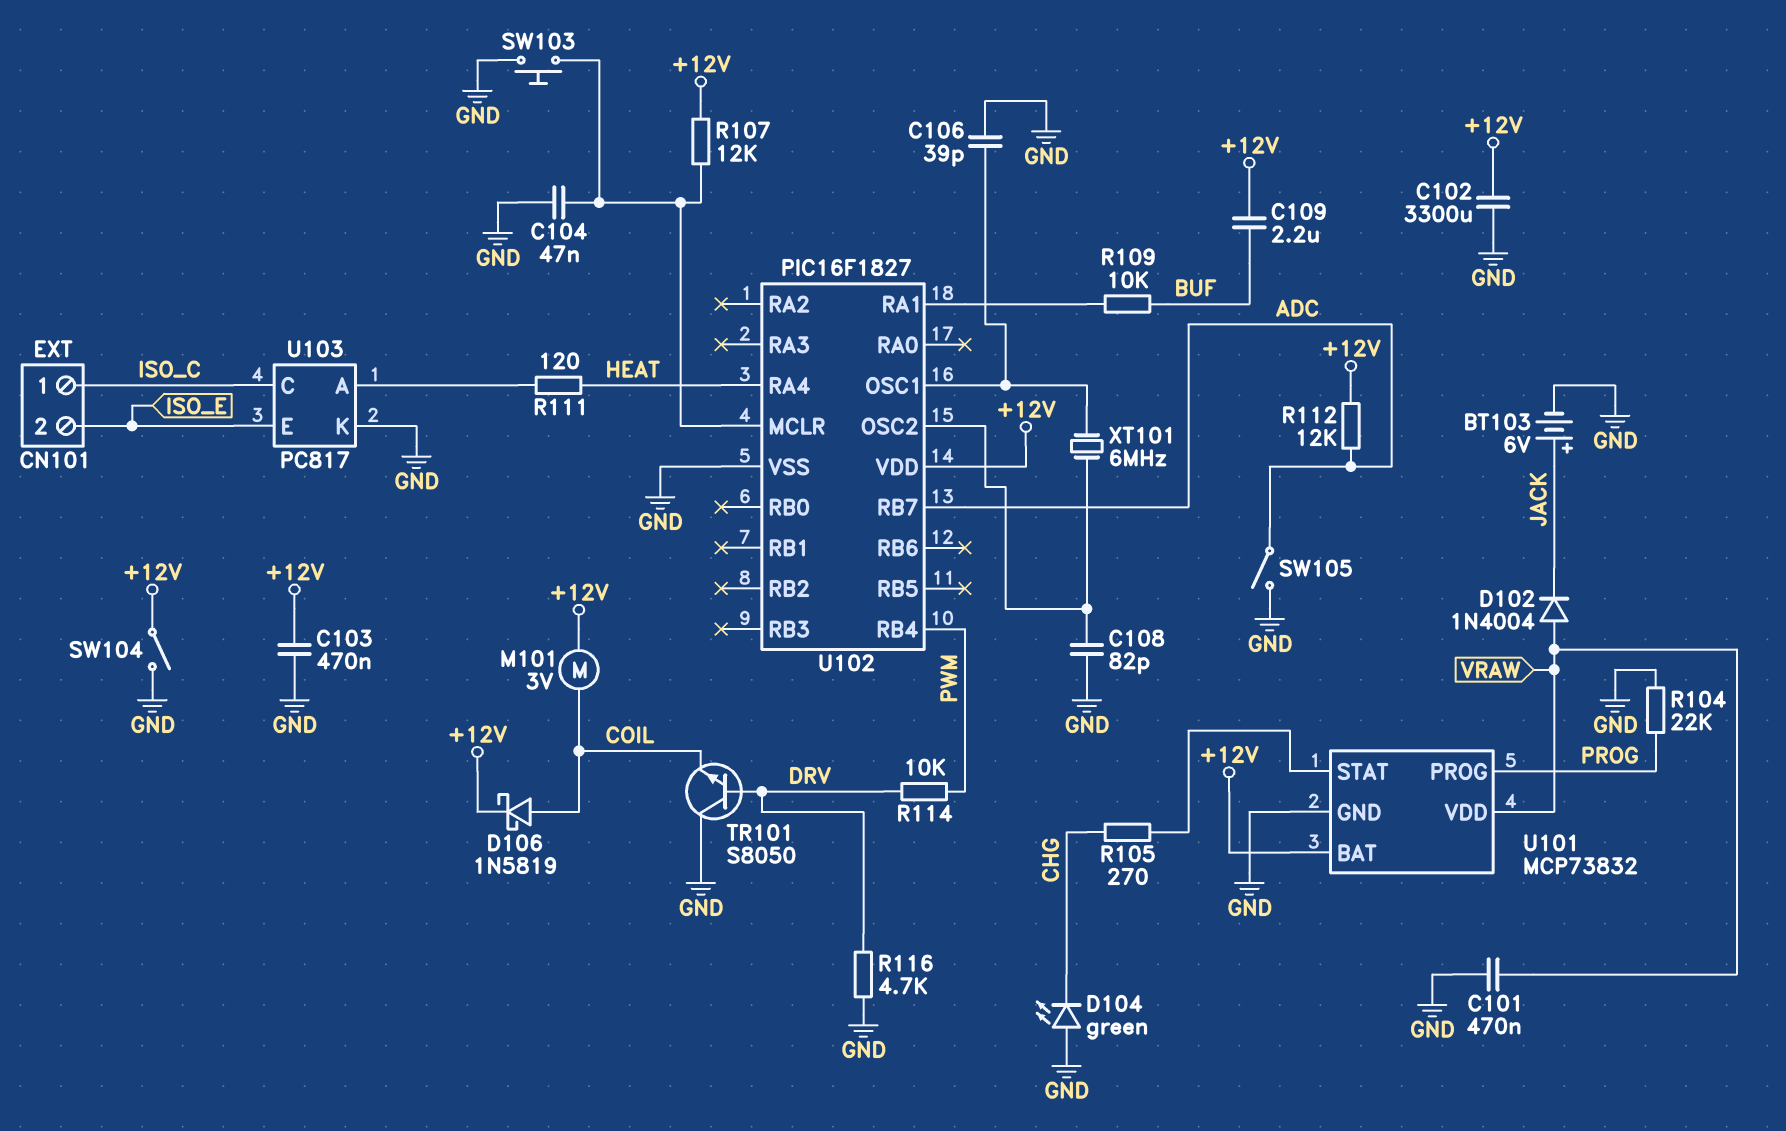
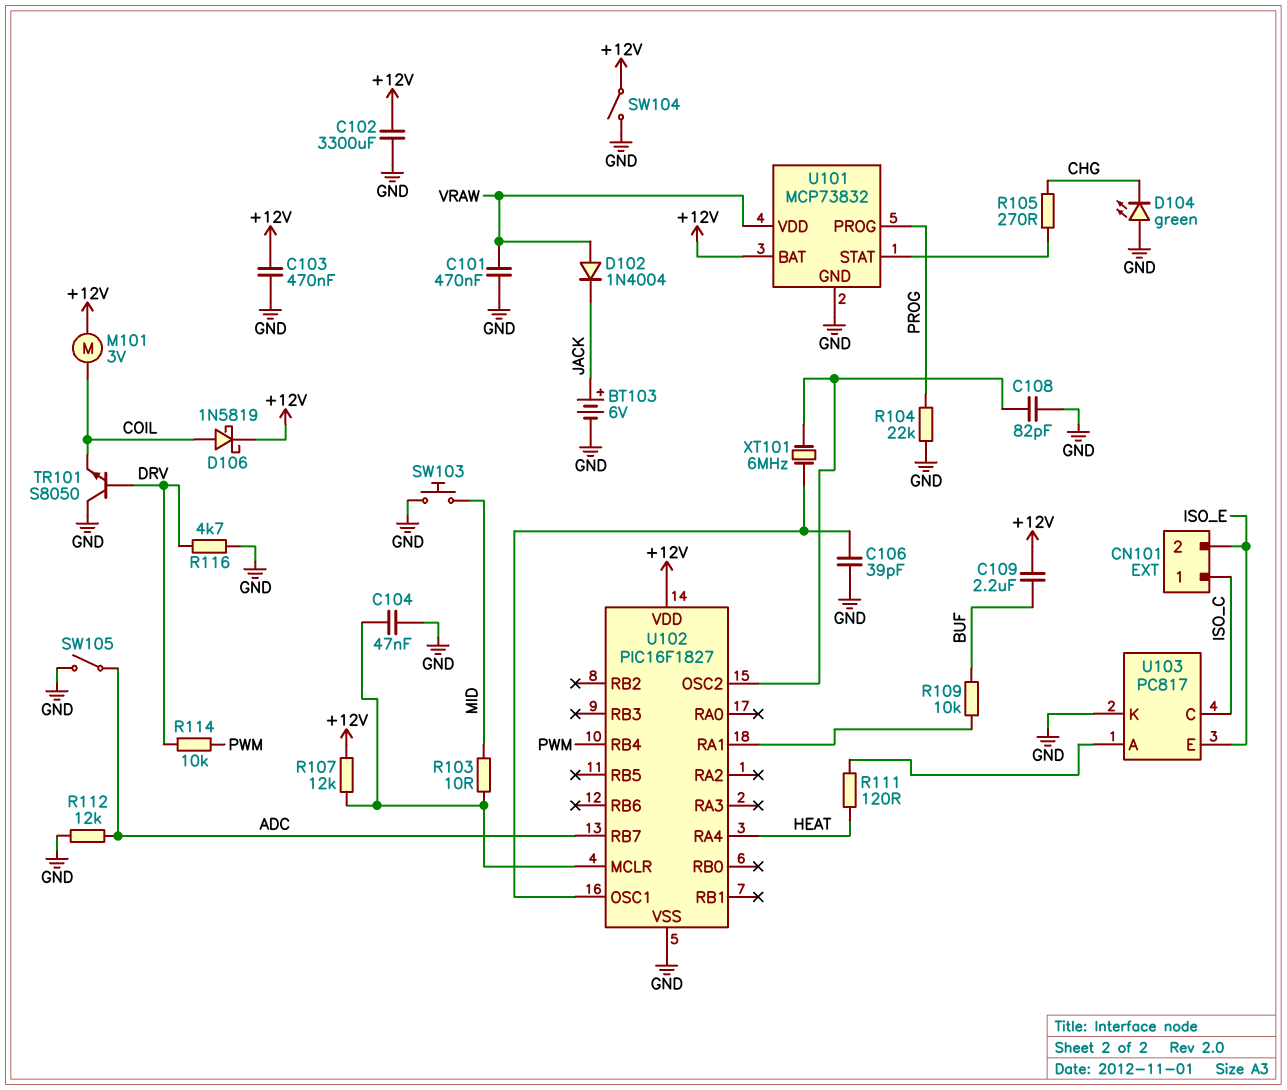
R103: none -> 10 (MID, U102/MCLR)
R112: 12k (+12V, ADC) -> 12k (ADC, GND)
SW103: button (GND, U102/MCLR) -> button (GND, MID)

